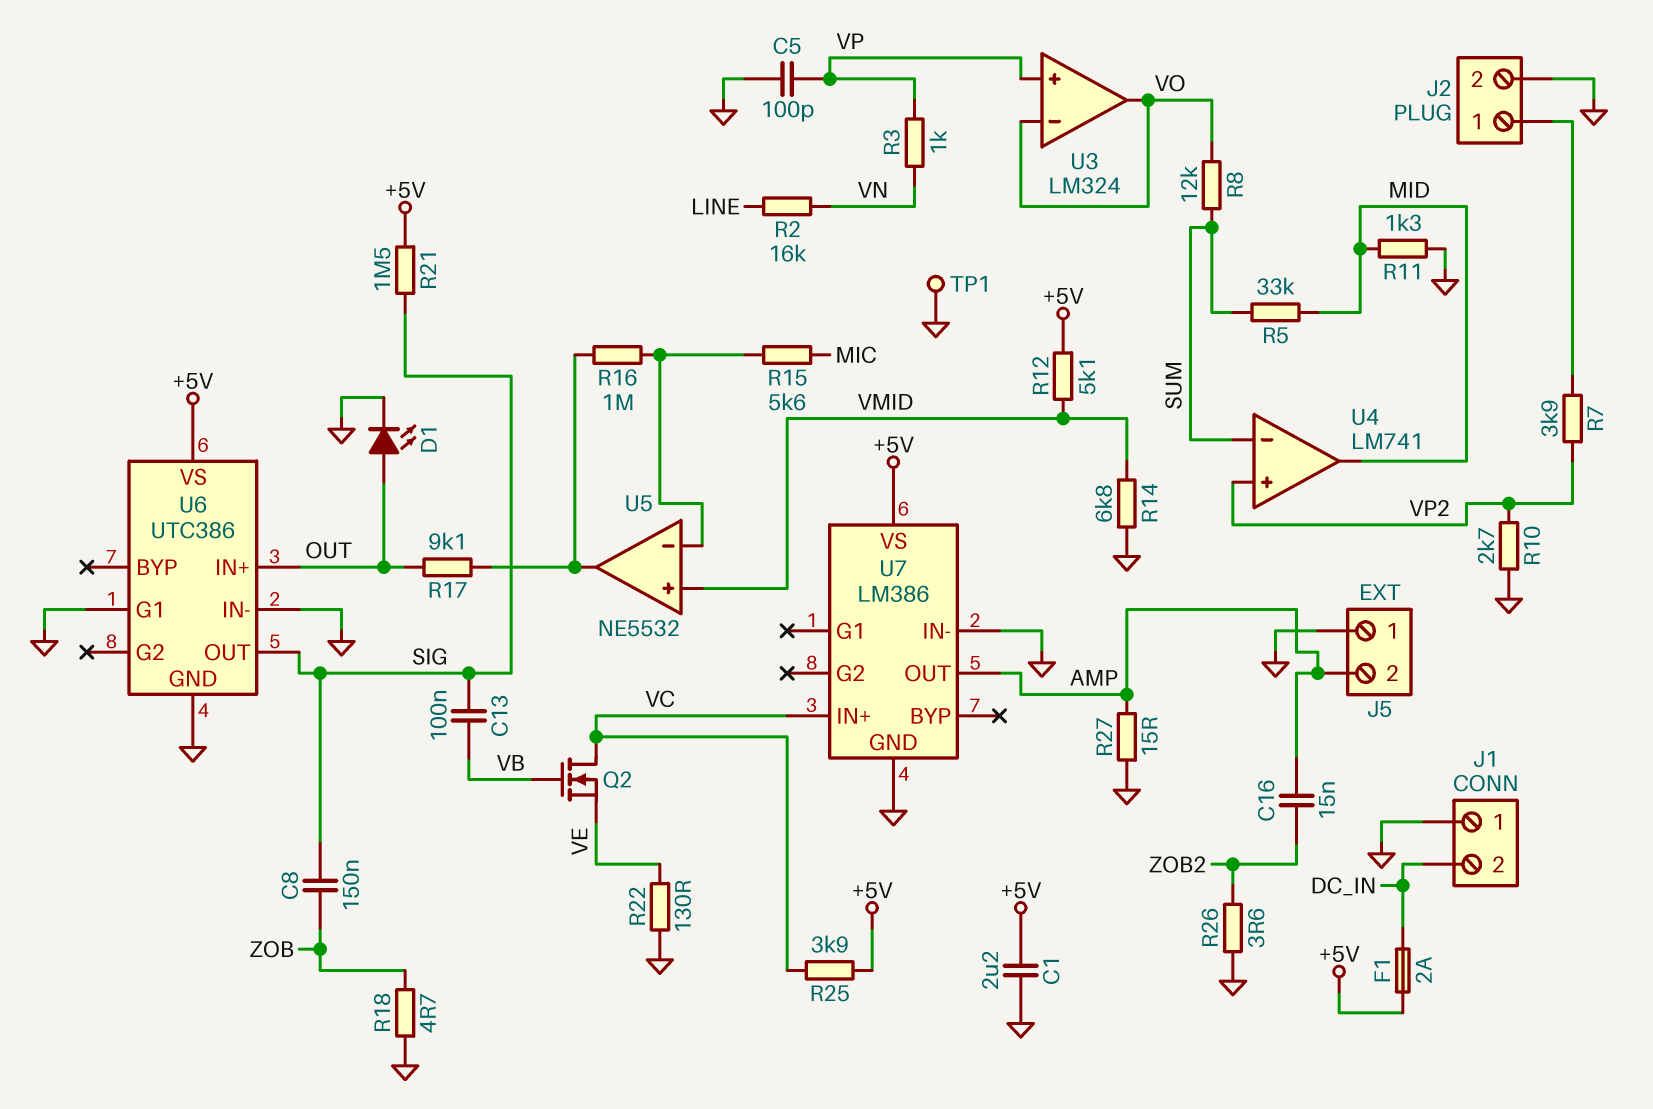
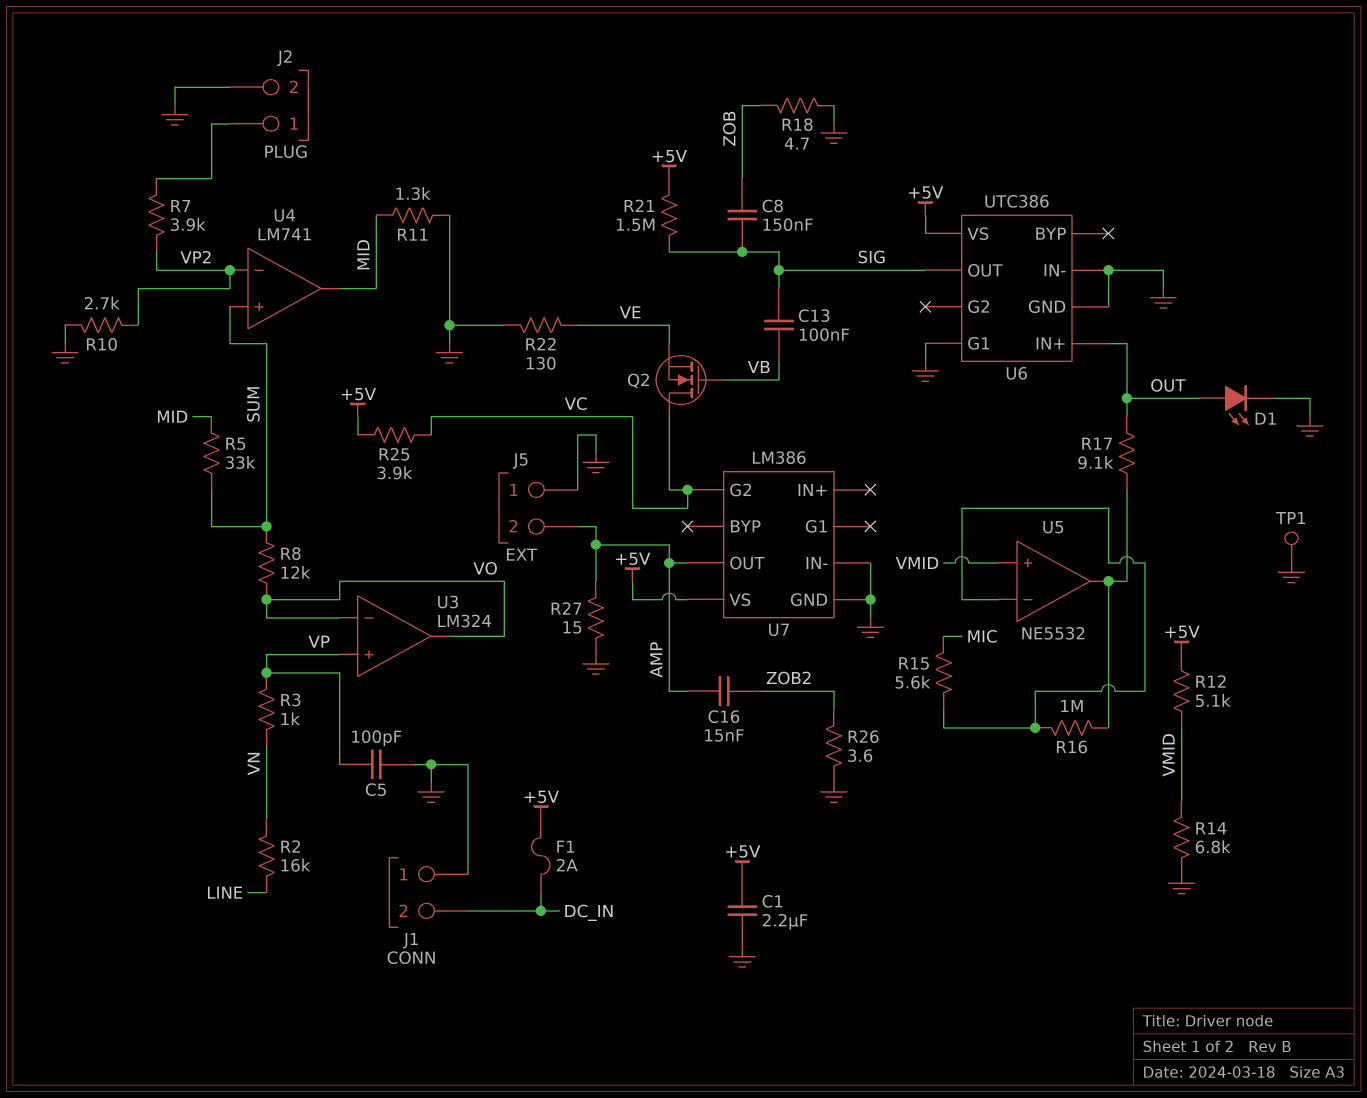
U4 pin in+: VP2 -> SUM
U4 pin in-: SUM -> VP2
U7 pin G2: none -> VC
U7 pin IN+: VC -> none

